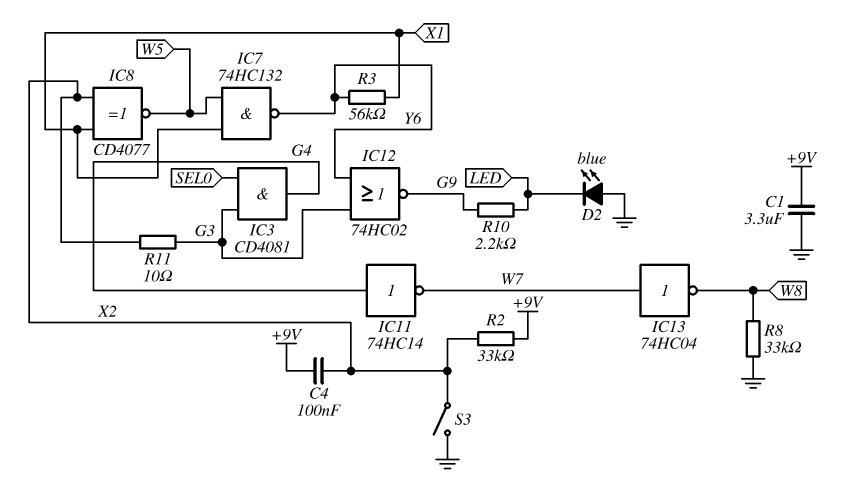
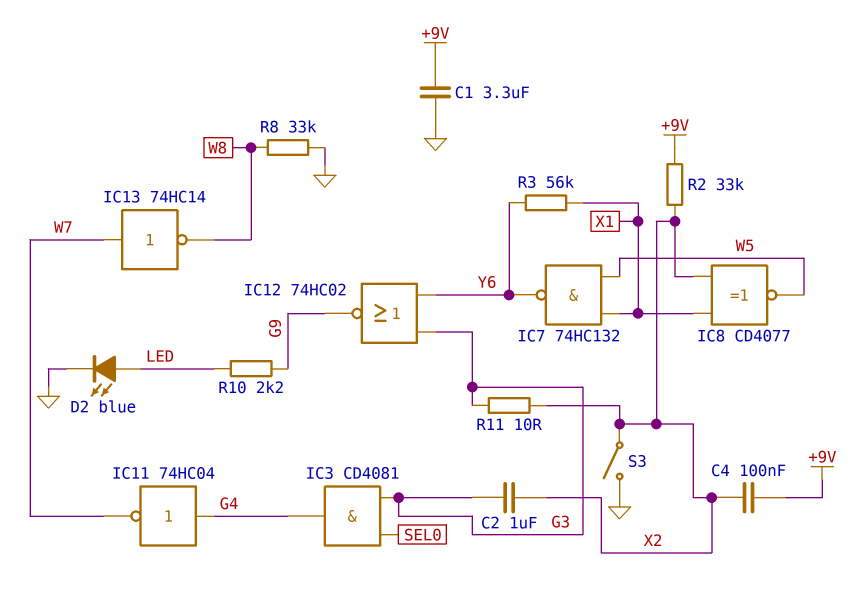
C2: none -> 1uF (G3, X2)
D2: LED blue (A GND, K LED) -> LED blue (A LED, K GND)
IC11: NOT 74HC14 (in G4, out W7) -> NOT 74HC04 (in G4, out W7)
IC13: NOT 74HC04 (in W7, out W8) -> NOT 74HC14 (in W7, out W8)

